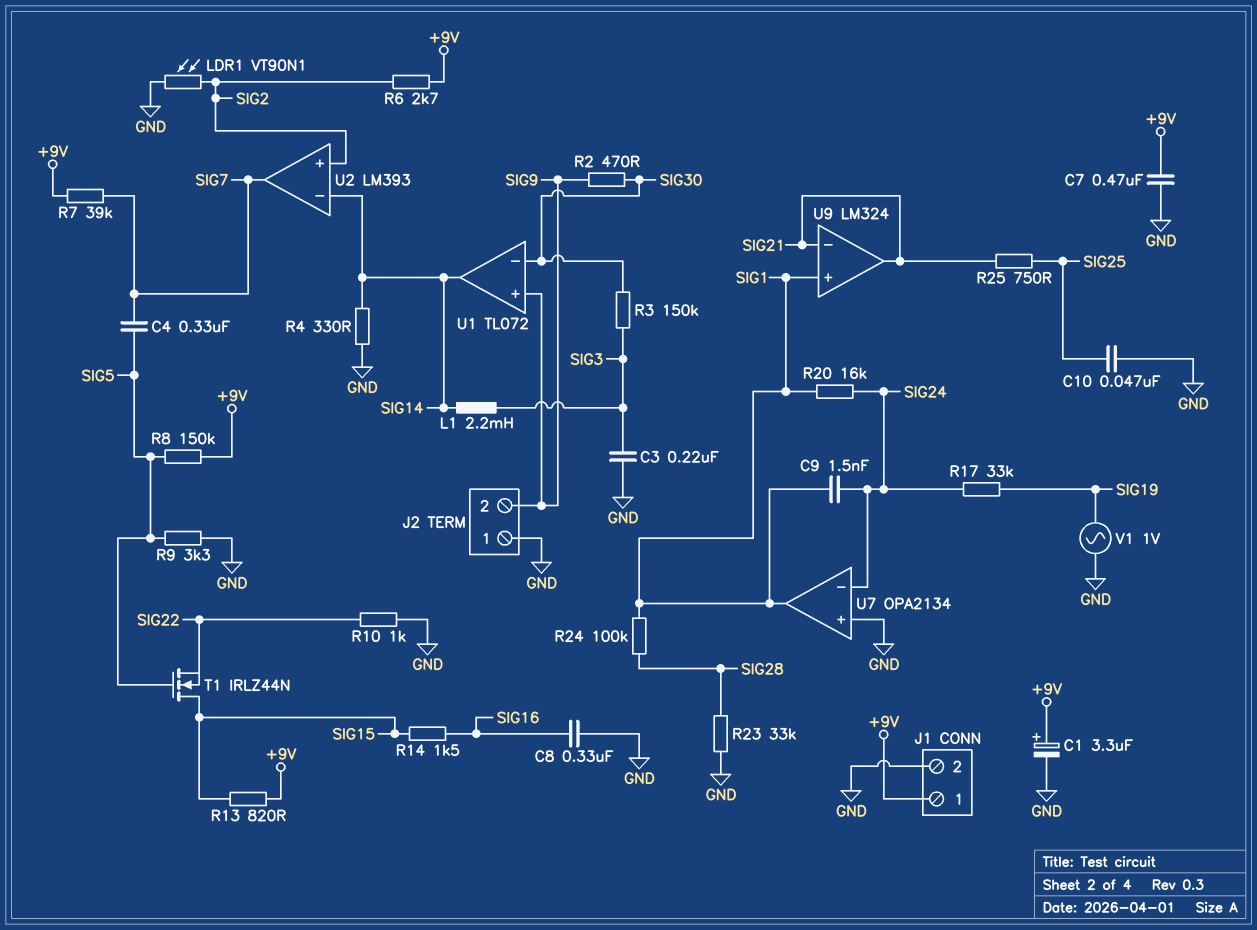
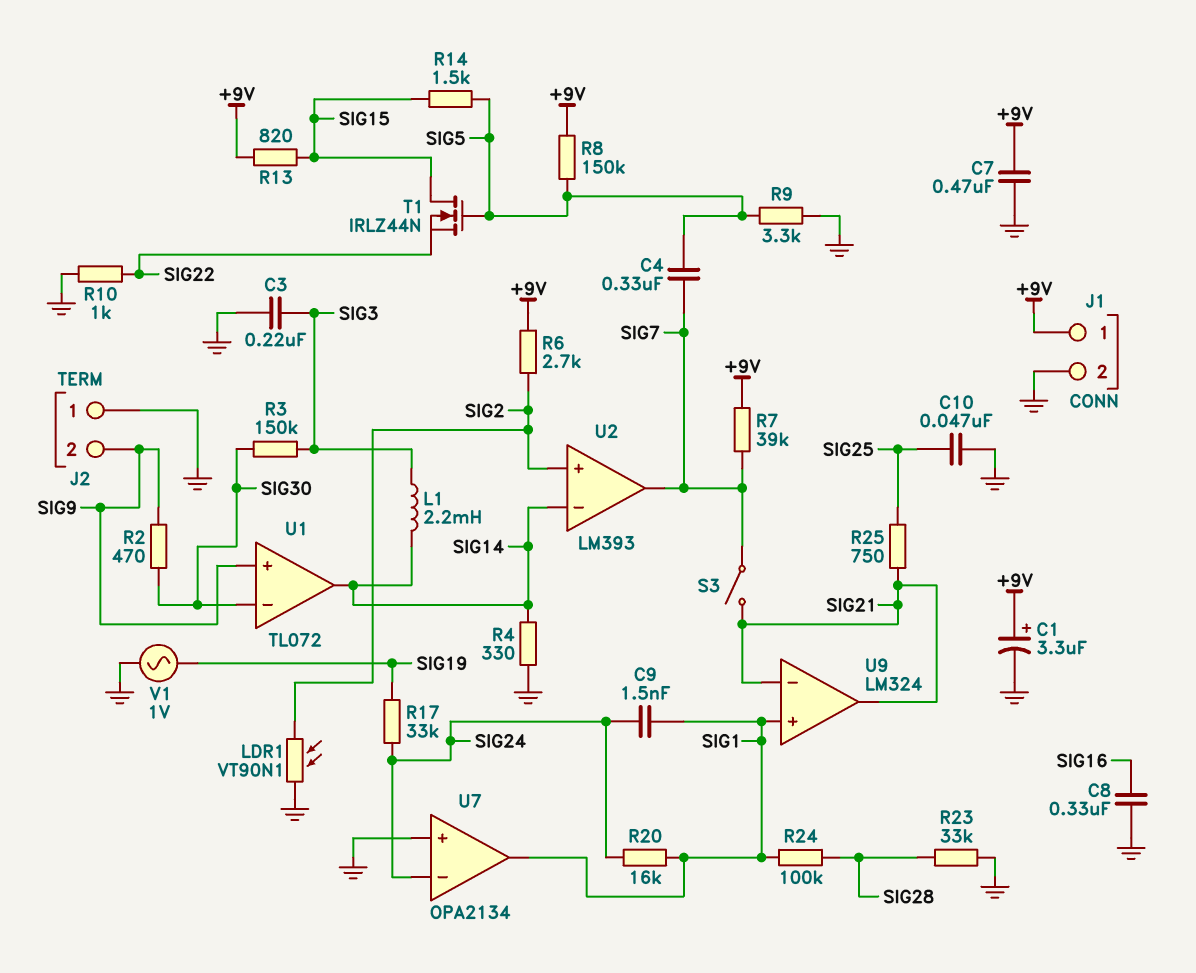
R14: 1.5k (SIG15, SIG16) -> 1.5k (SIG5, SIG15)
S3: none -> switch (SIG7, SIG21)

